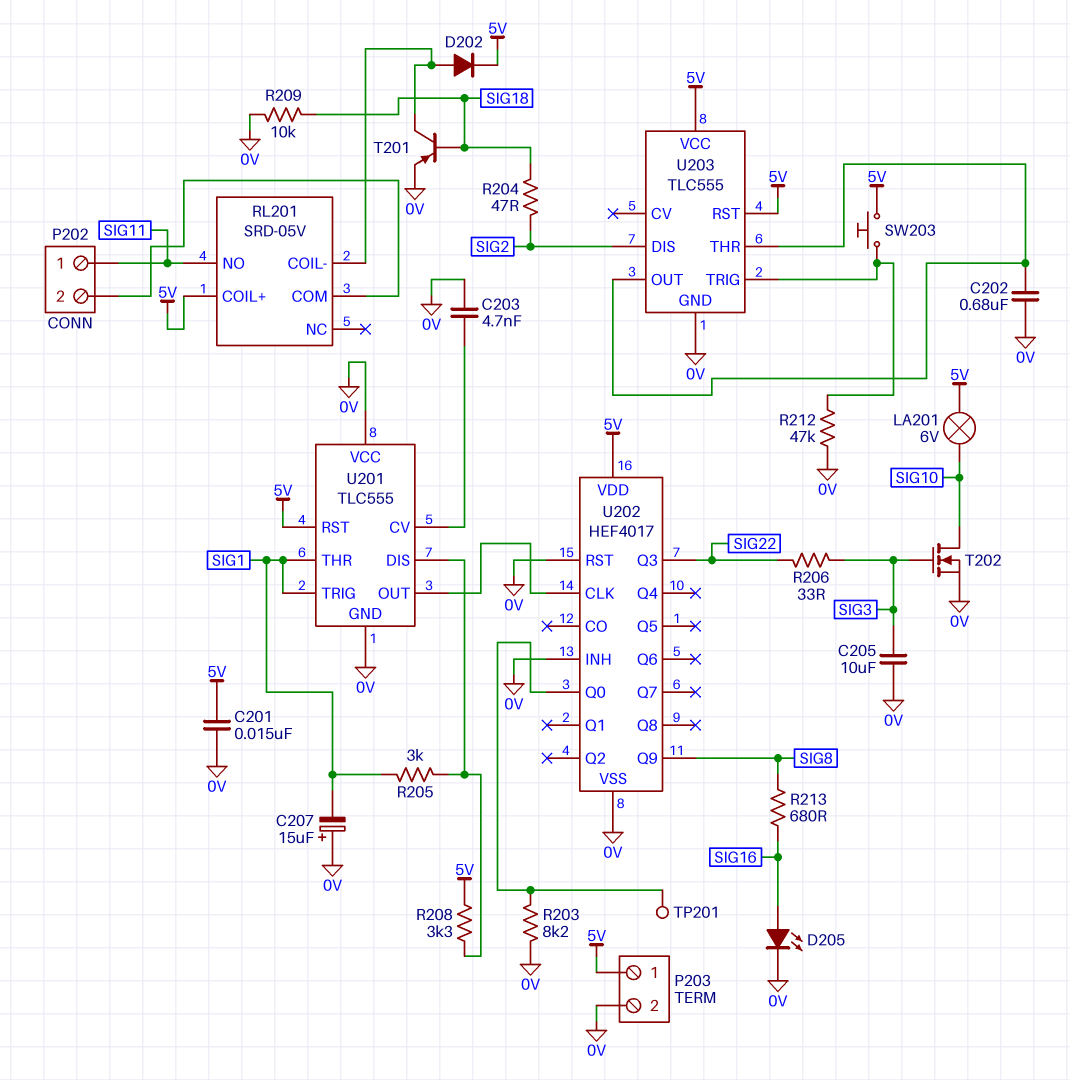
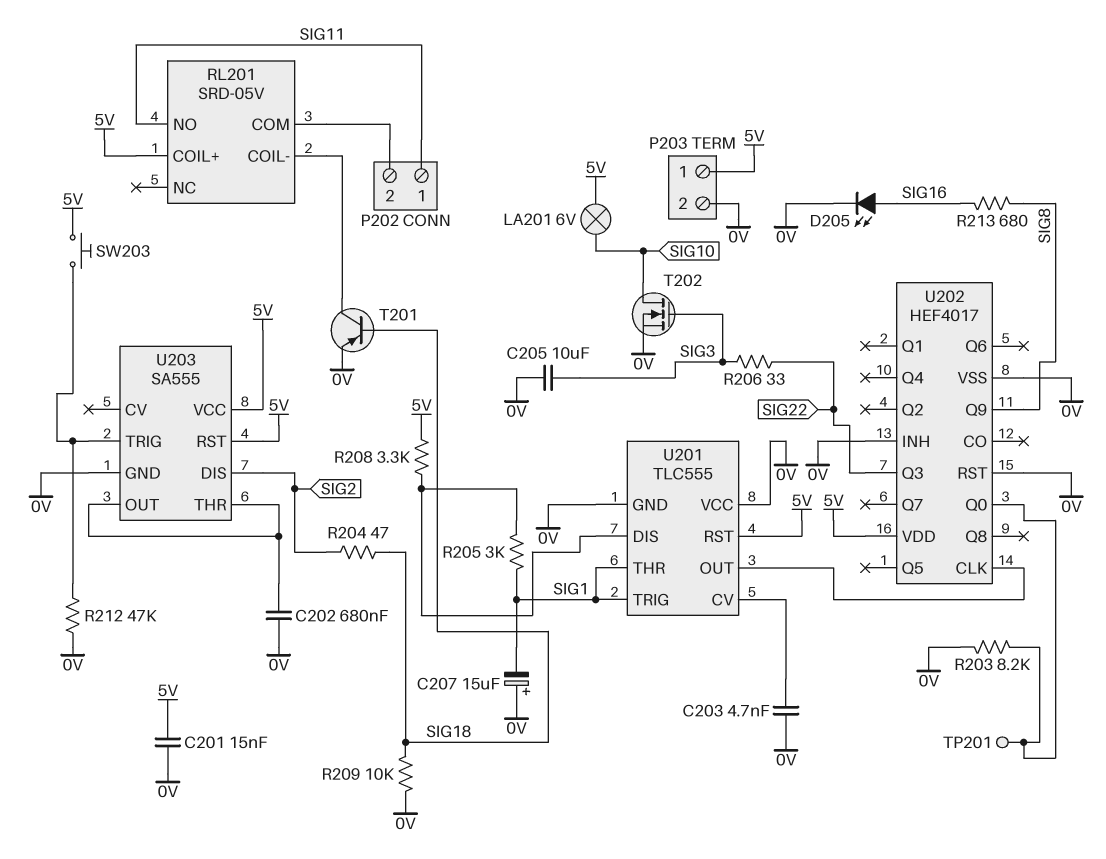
D202: diode (A RL201/COIL-, K 5V) -> none
U203: TLC555 -> SA555

